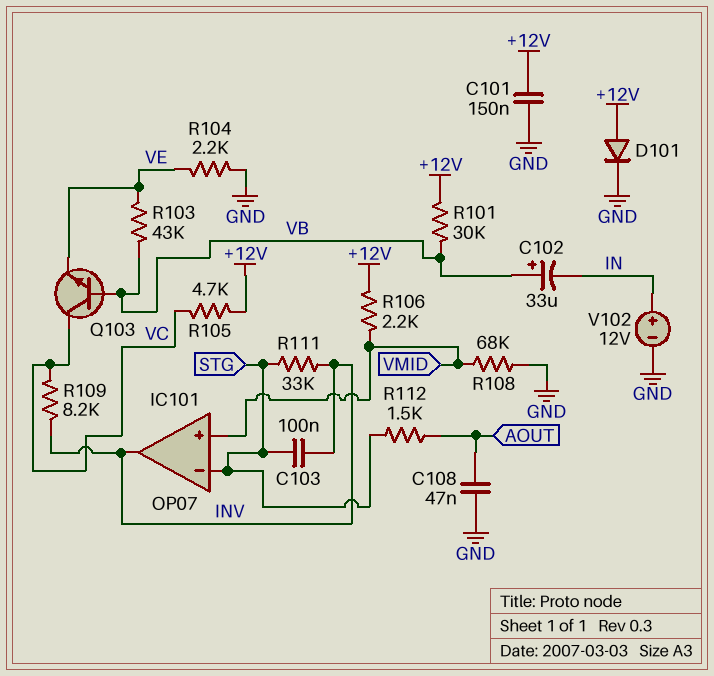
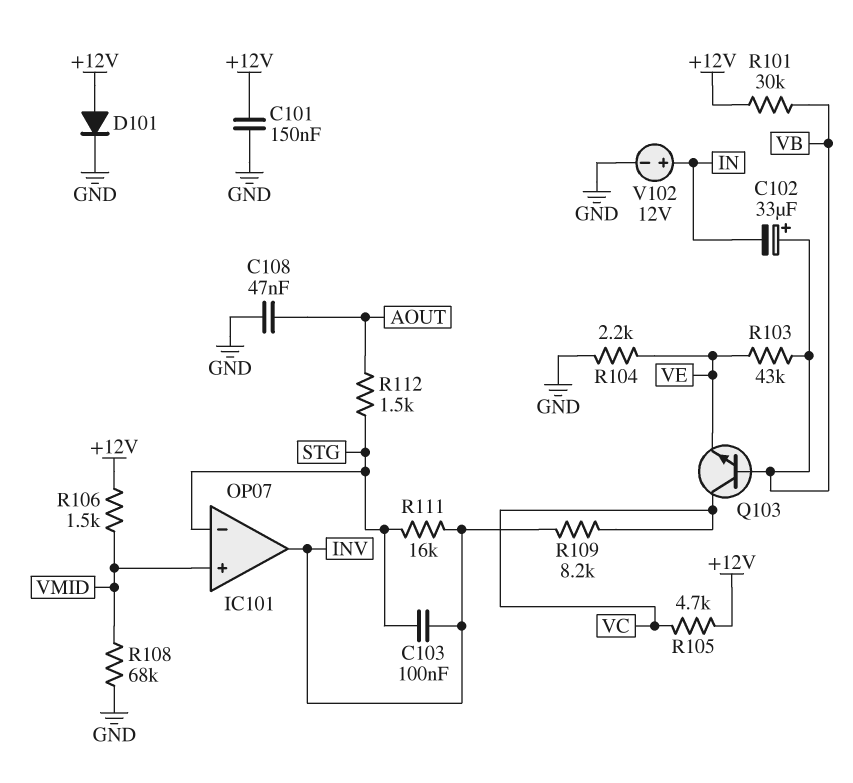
R106: 2.2k (+12V, VMID) -> 1.5k (+12V, VMID)
R111: 33k (INV, STG) -> 16k (INV, STG)

